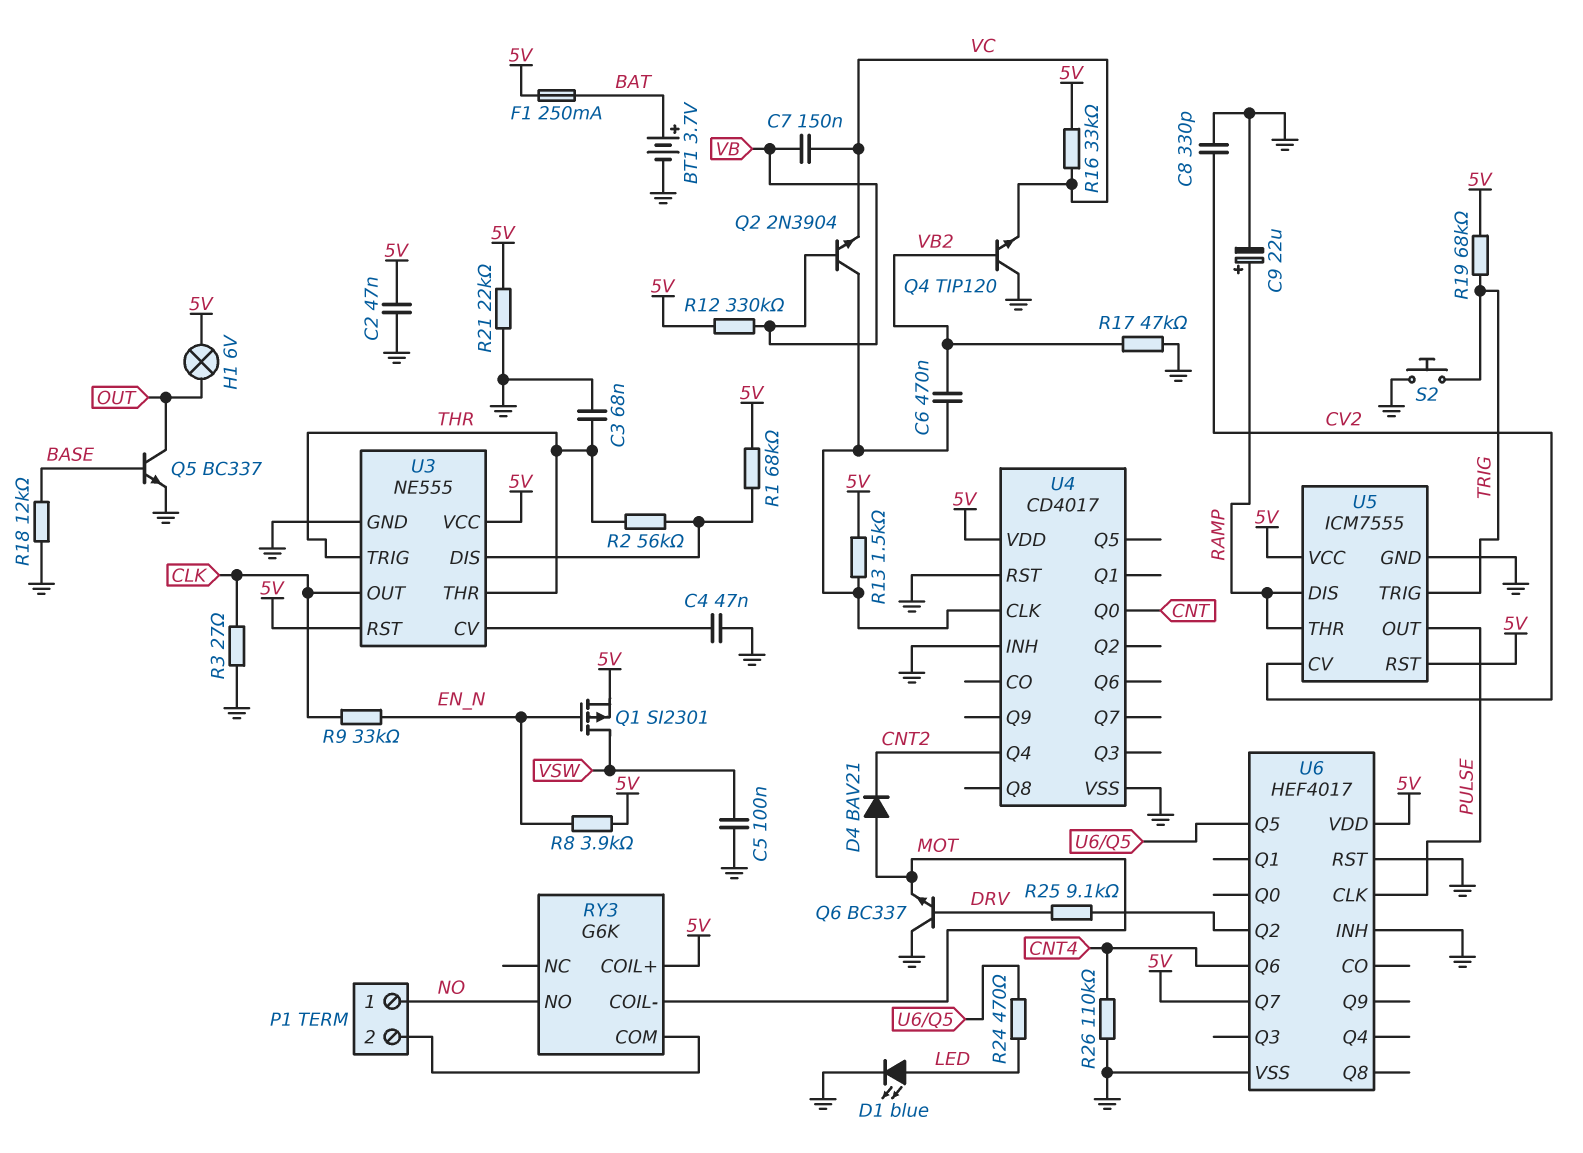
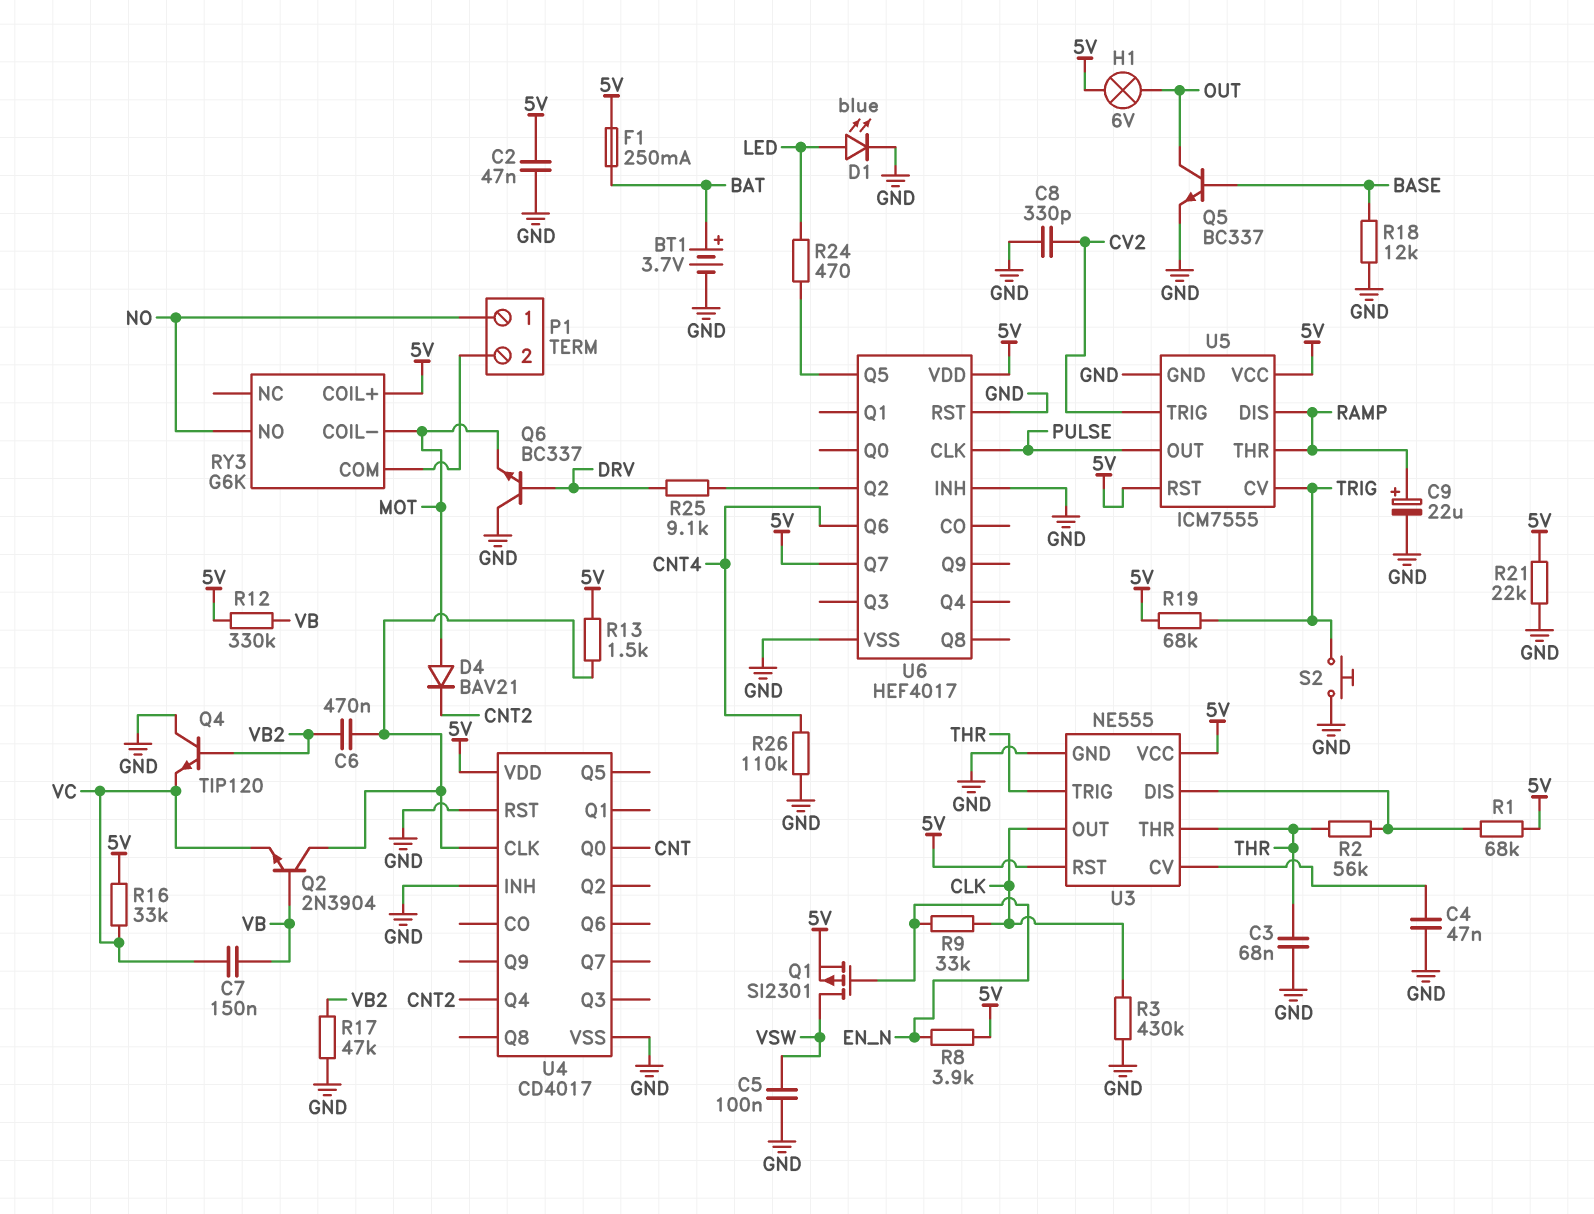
R3: 27 (CLK, GND) -> 430k (CLK, GND)
U5 pin CV: CV2 -> TRIG
U5 pin TRIG: TRIG -> CV2

